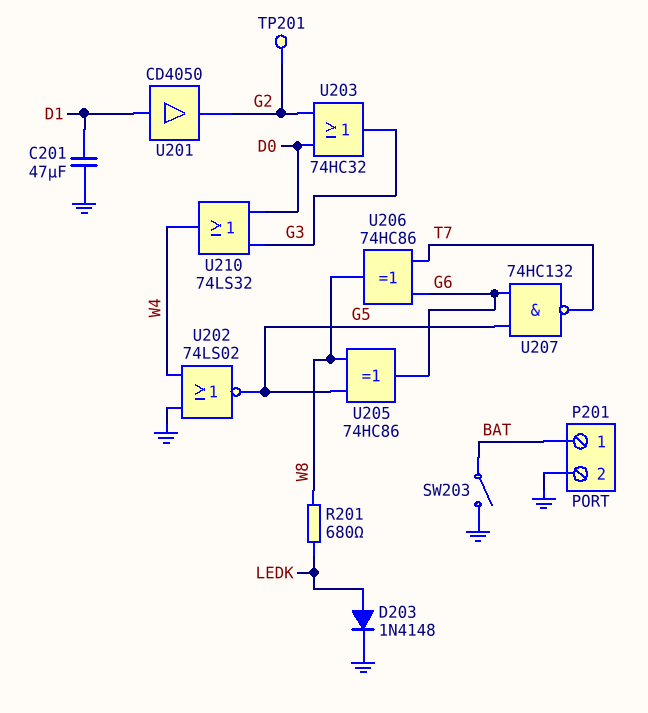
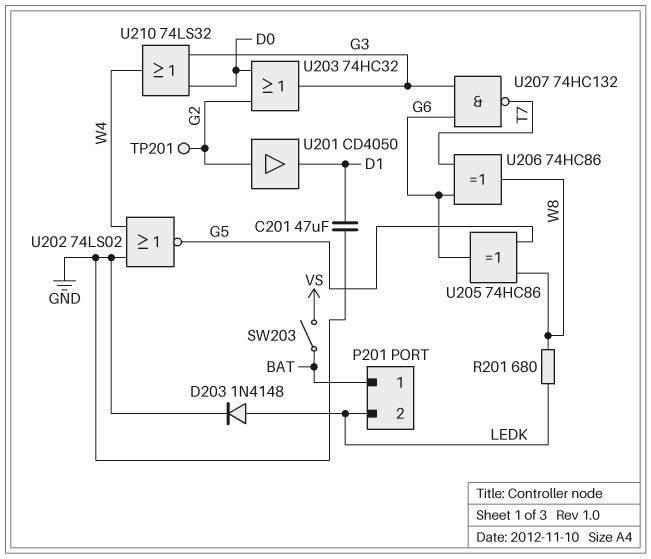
P201 pin 2: GND -> LEDK
SW203: switch (BAT, GND) -> switch (BAT, VS)
U201: buffer CD4050 (in D1, out G2) -> buffer CD4050 (in G2, out D1)
U207: NAND 74HC132 (in G5, in G6, out T7) -> NAND 74HC132 (in G3, in G6, out T7)

